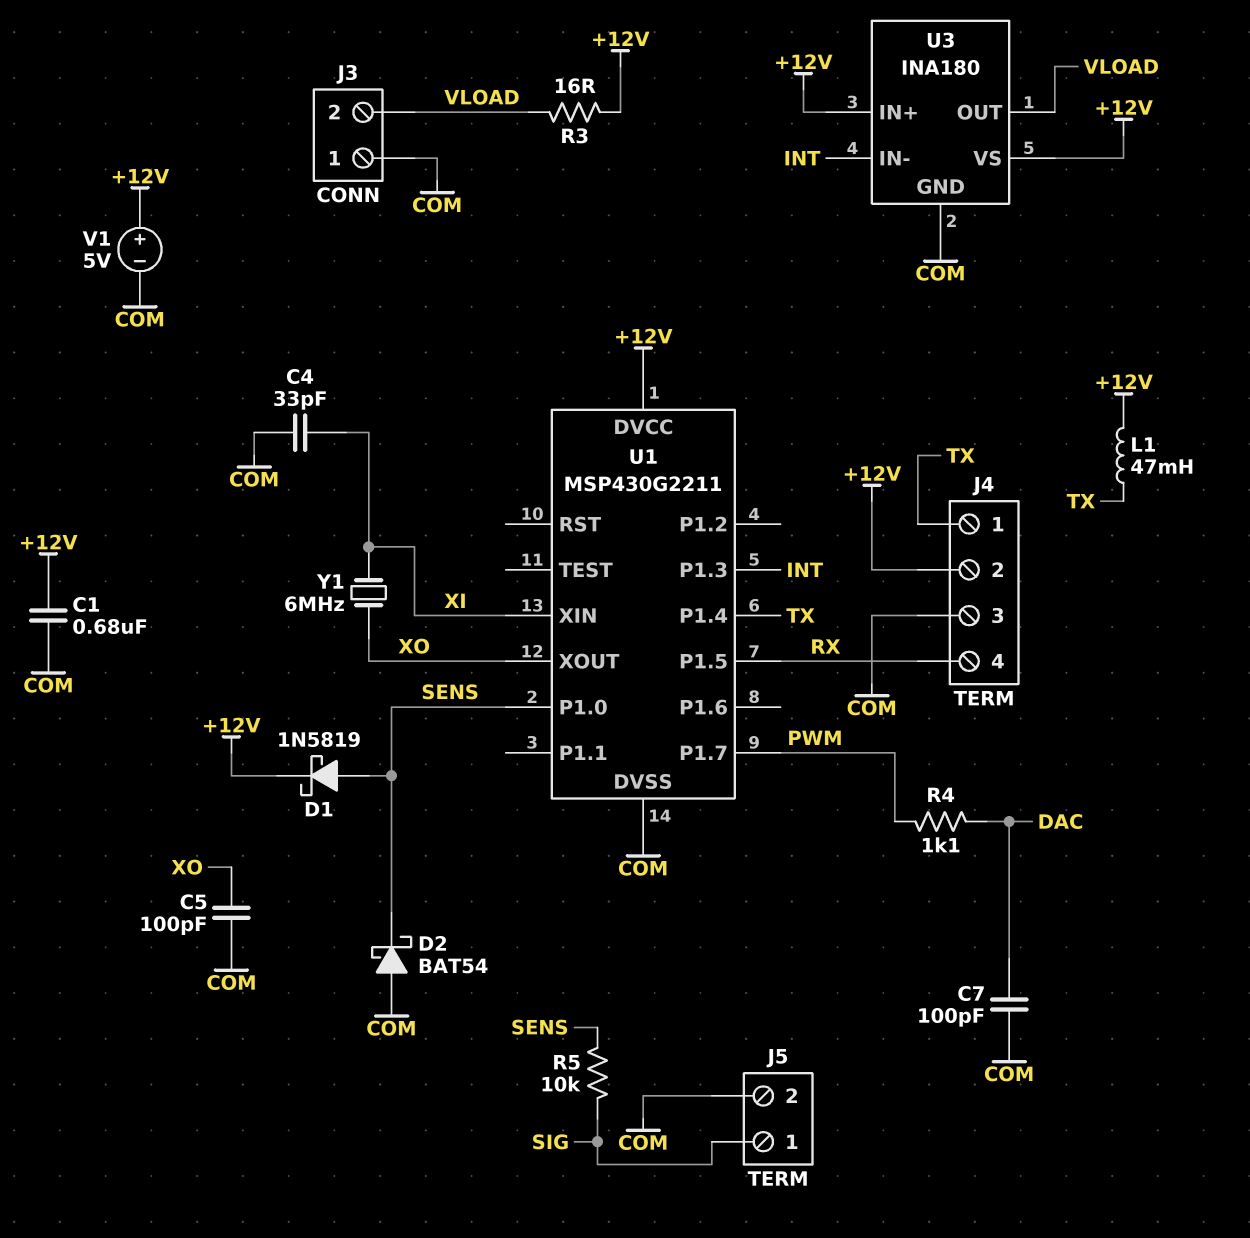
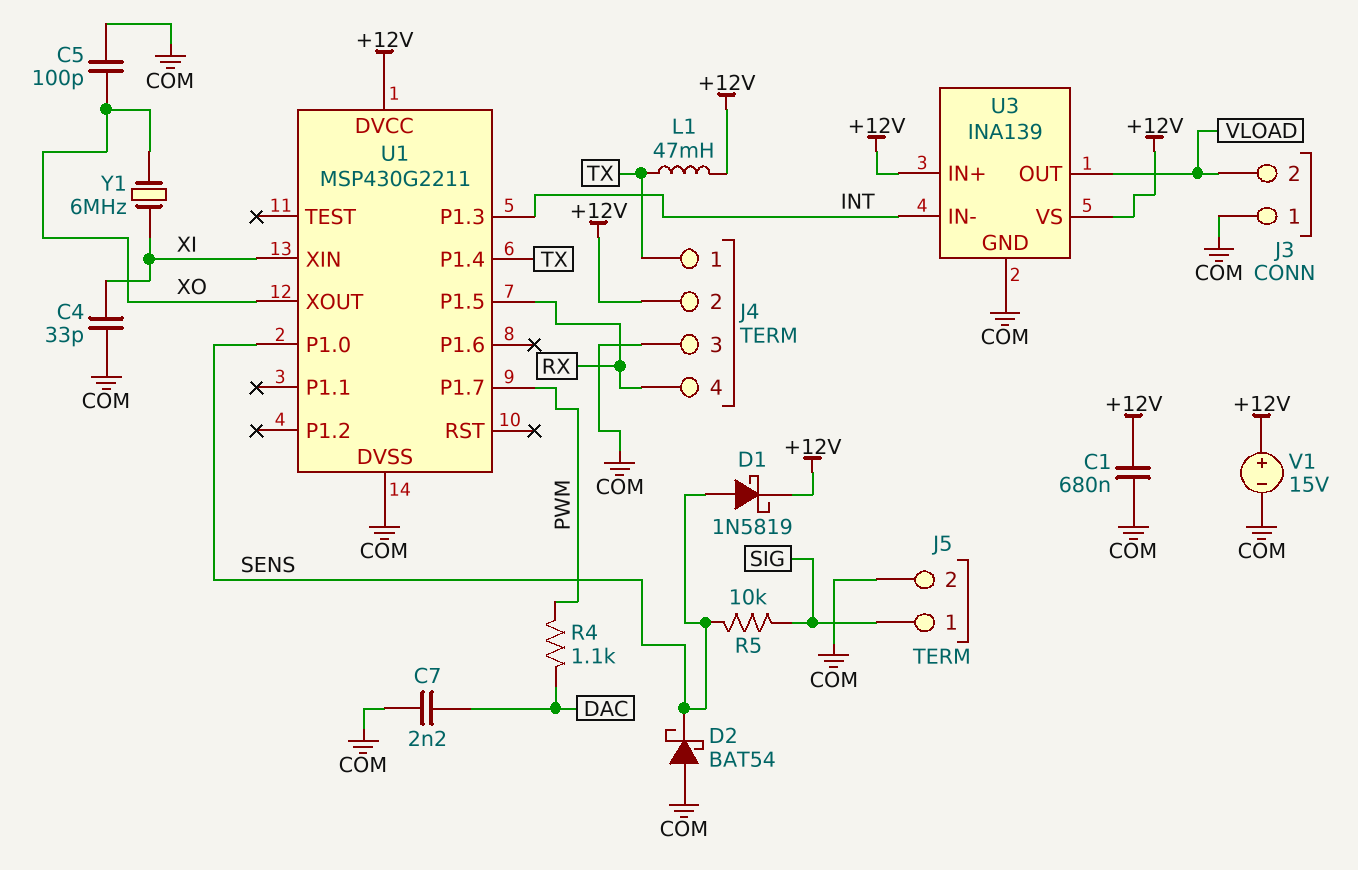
C7: 100pF (COM, DAC) -> 2.2nF (COM, DAC)
R3: 16 (+12V, VLOAD) -> none
U3: INA180 -> INA139
V1: 5V (plus +12V, minus COM) -> 15V (plus +12V, minus COM)

